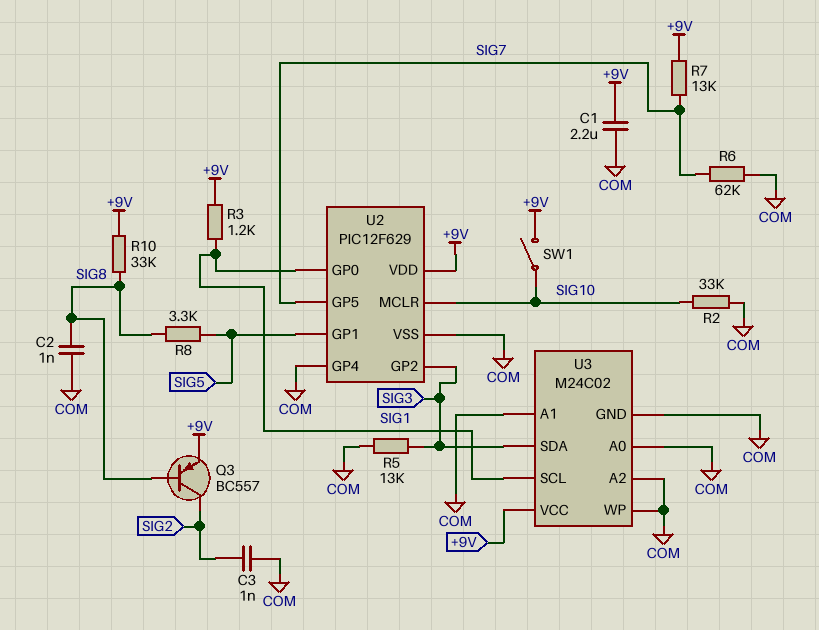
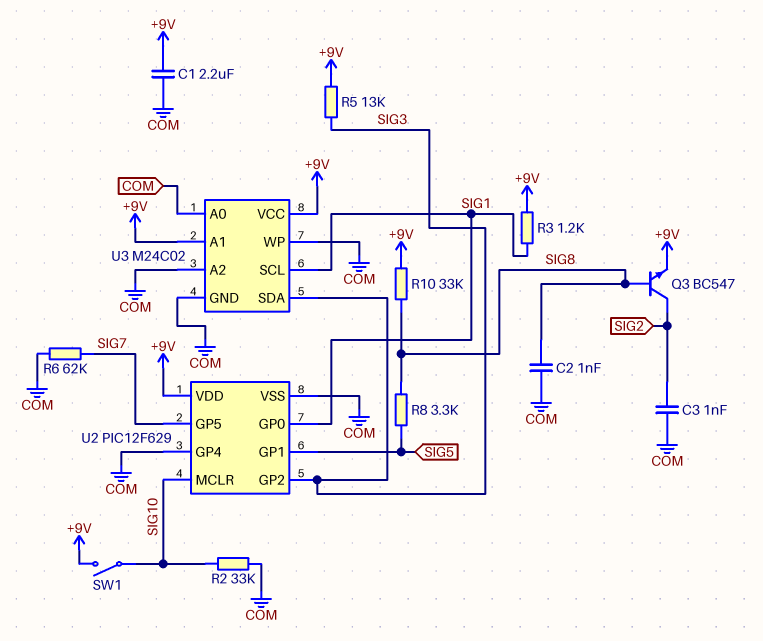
Q3: PNP BC557 (B SIG8, C SIG2, E +9V) -> NPN BC547 (B SIG8, C SIG2, E +9V)
R5: 13k (COM, SIG3) -> 13k (+9V, SIG3)
R7: 13k (+9V, SIG7) -> none
U3 pin A1: COM -> +9V

